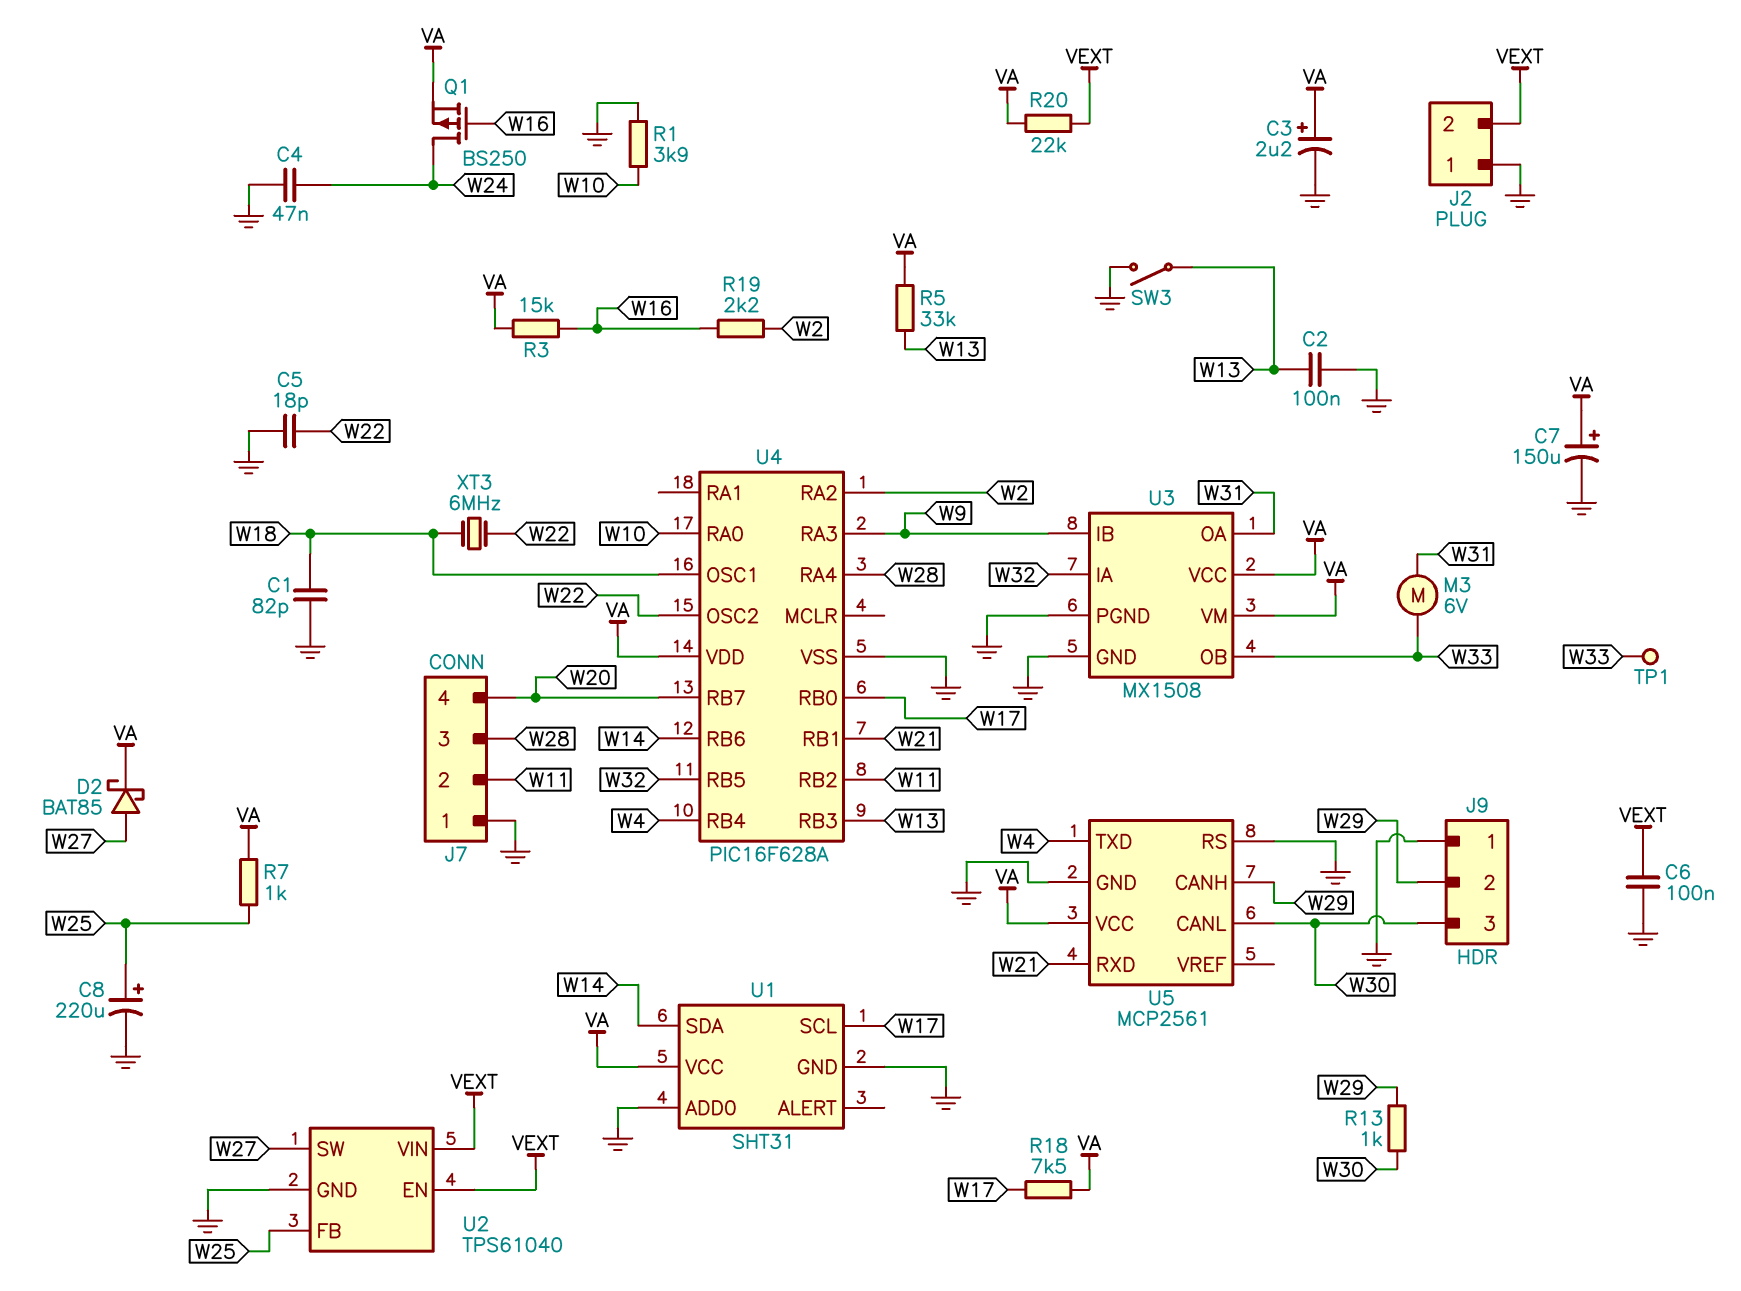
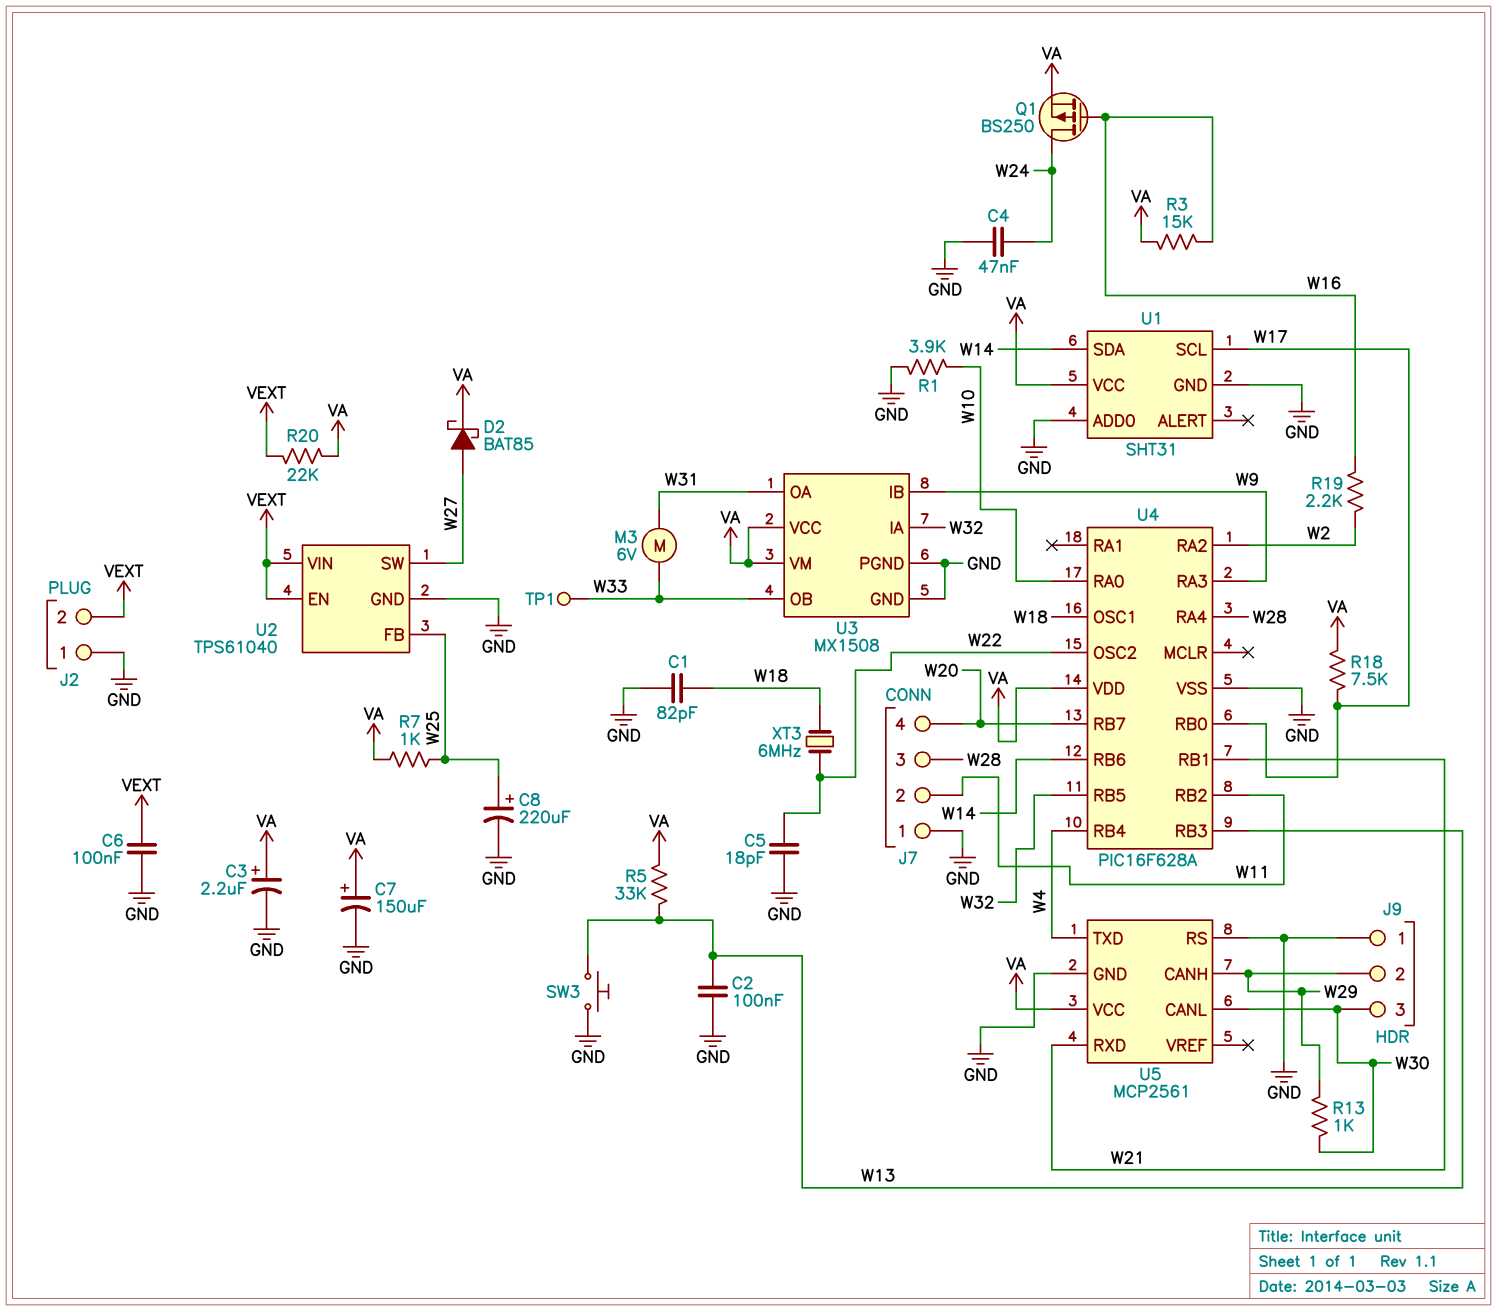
SW3: switch (GND, W13) -> button (GND, W13)

